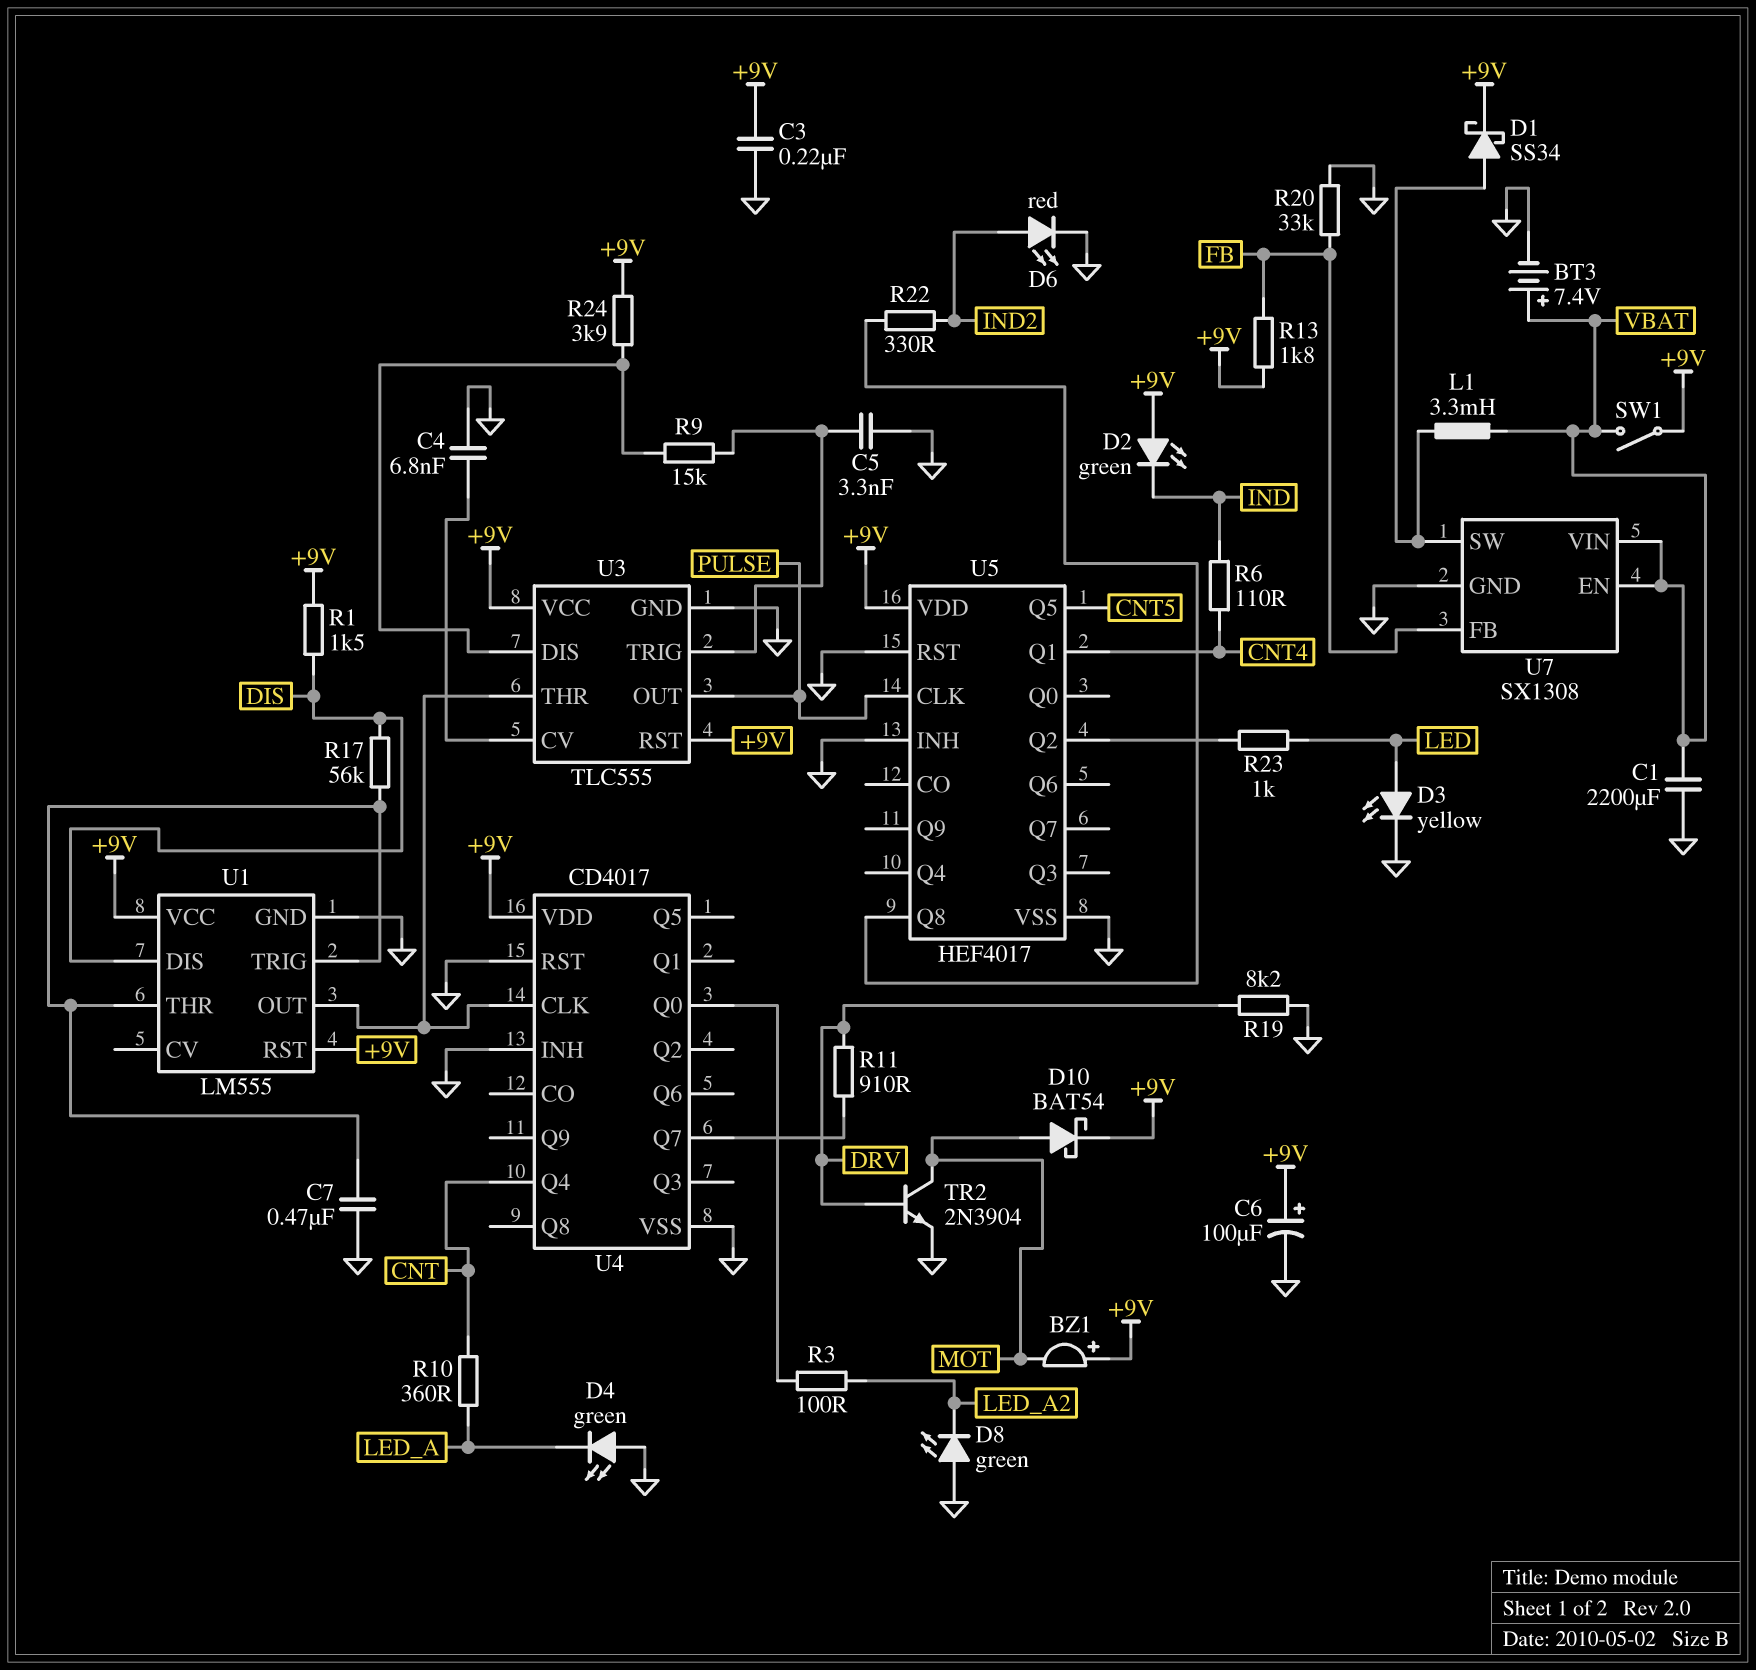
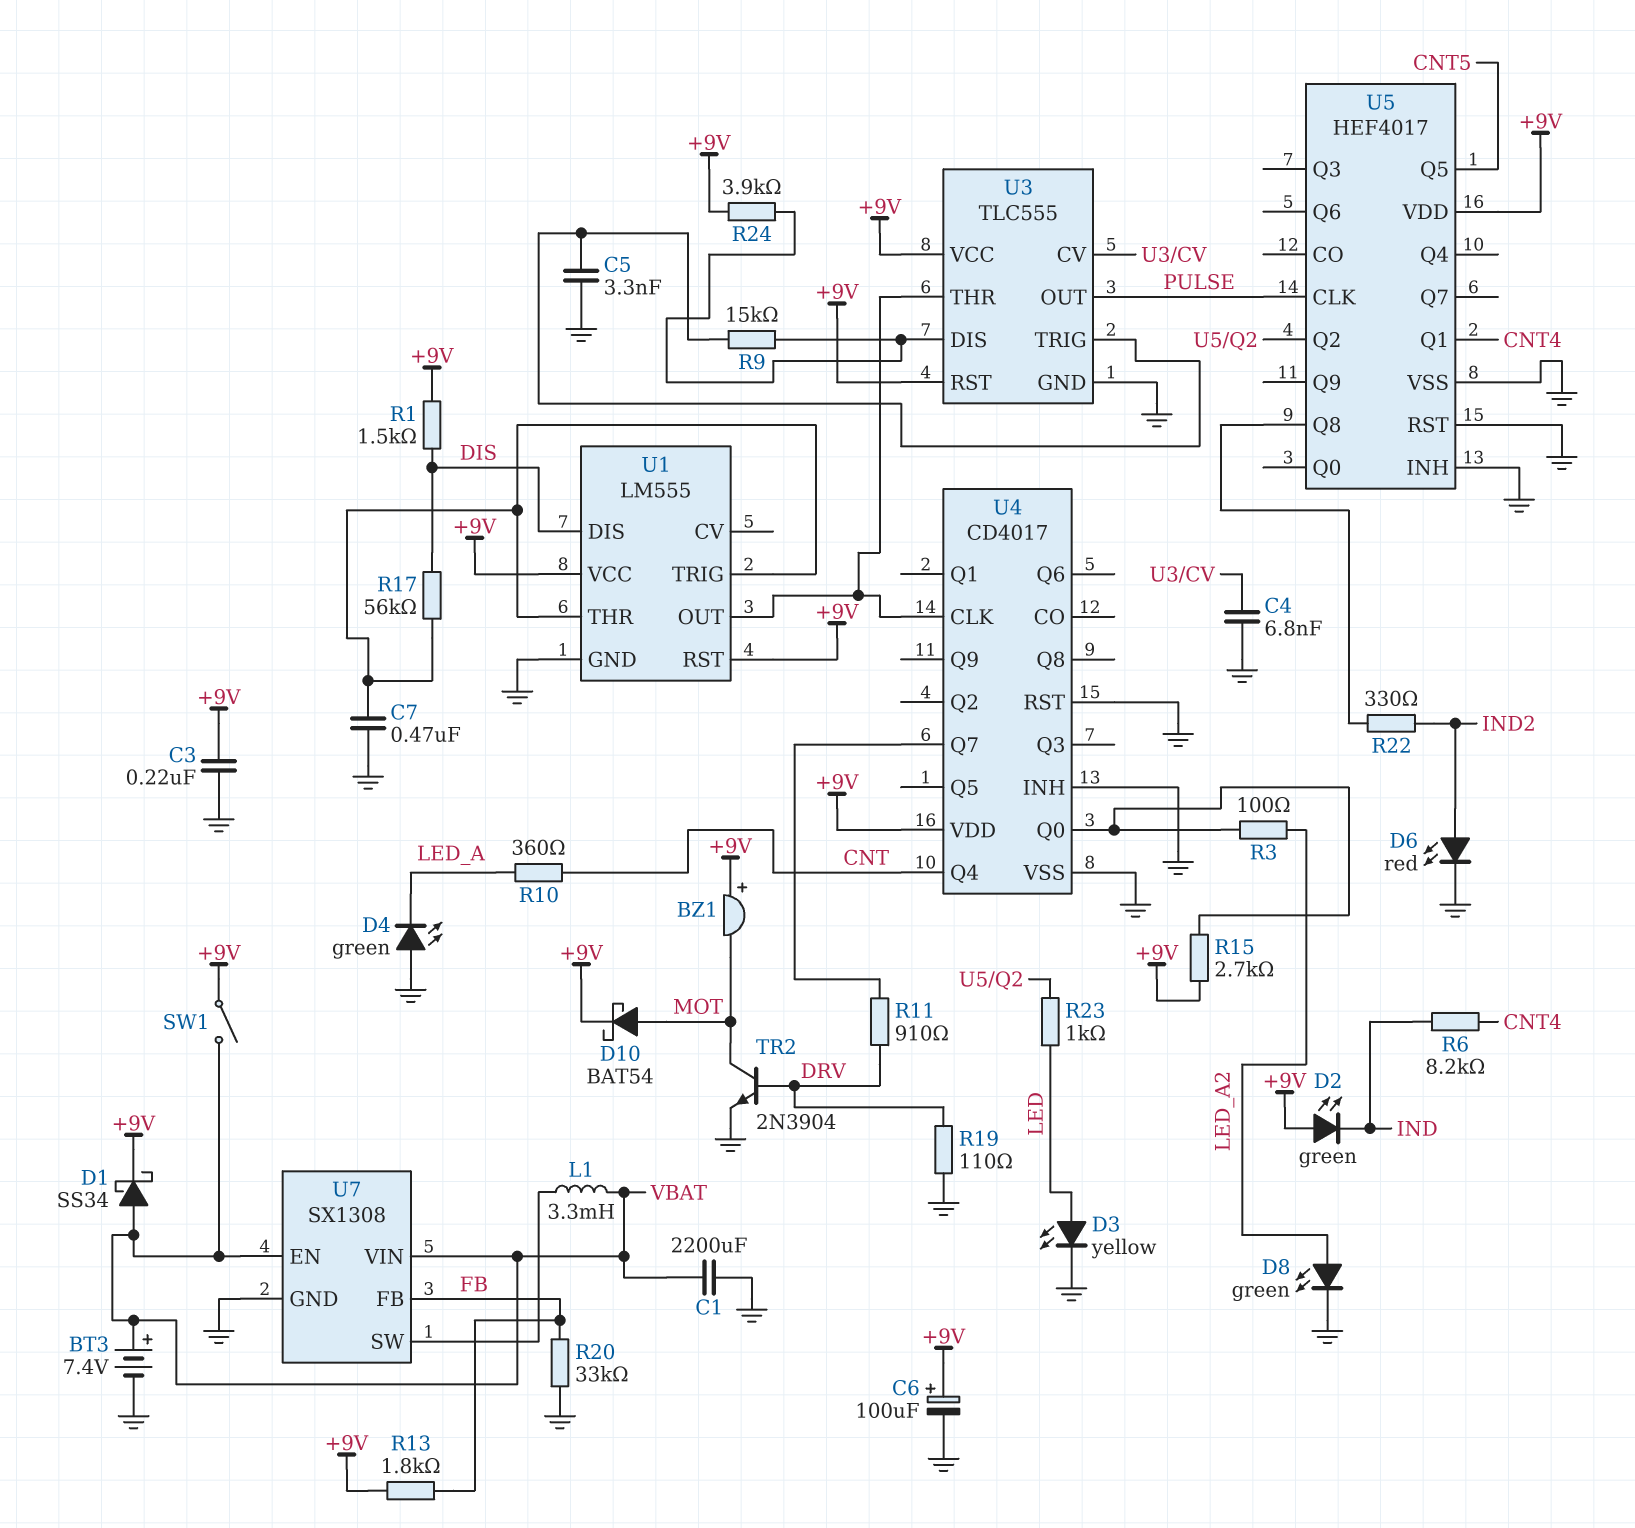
D1: schottky SS34 (A U7/SW, K +9V) -> schottky SS34 (A VBAT, K +9V)
D8: LED green (A GND, K LED_A2) -> LED green (A LED_A2, K GND)
R6: 110 (CNT4, IND) -> 8.2k (CNT4, IND)
R15: none -> 2.7k (+9V, U4/Q0)
R19: 8.2k (DRV, GND) -> 110 (DRV, GND)

